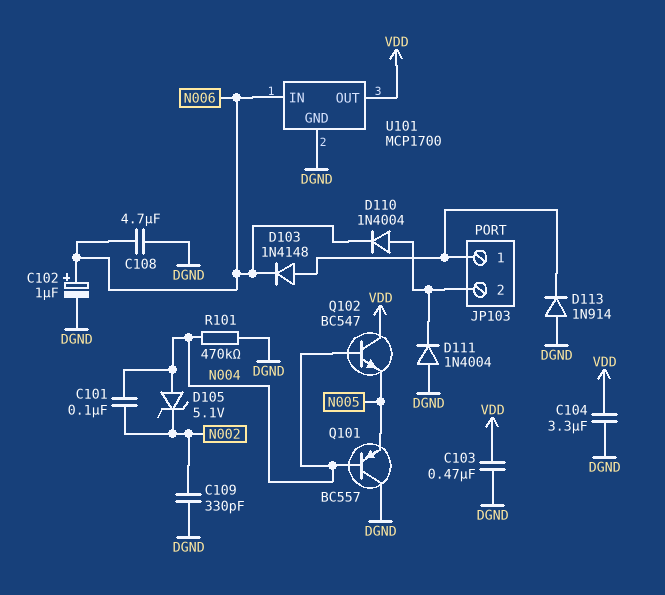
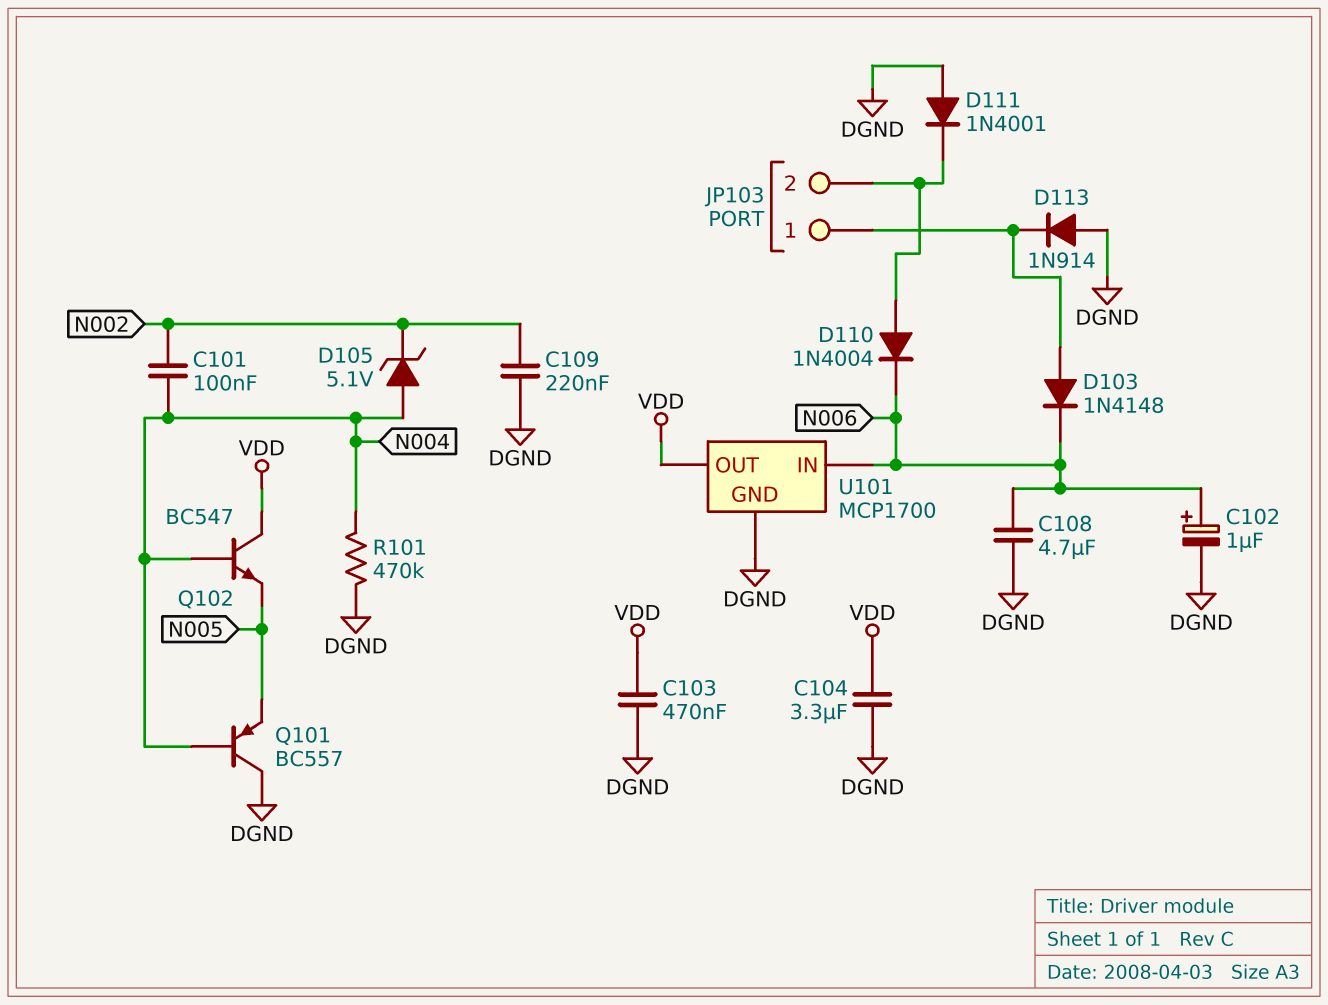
C109: 330pF (DGND, N002) -> 220nF (DGND, N002)
D111: diode 1N4004 (A DGND, K JP103/2) -> diode 1N4001 (A DGND, K JP103/2)

